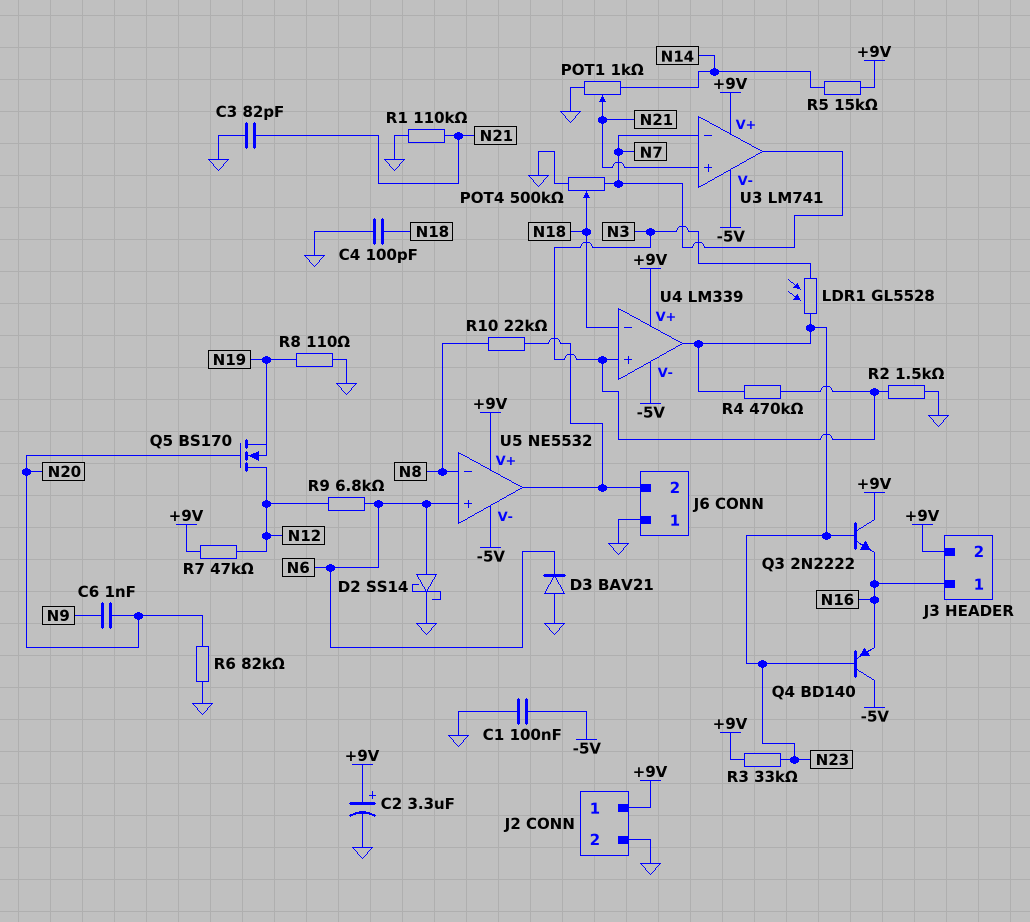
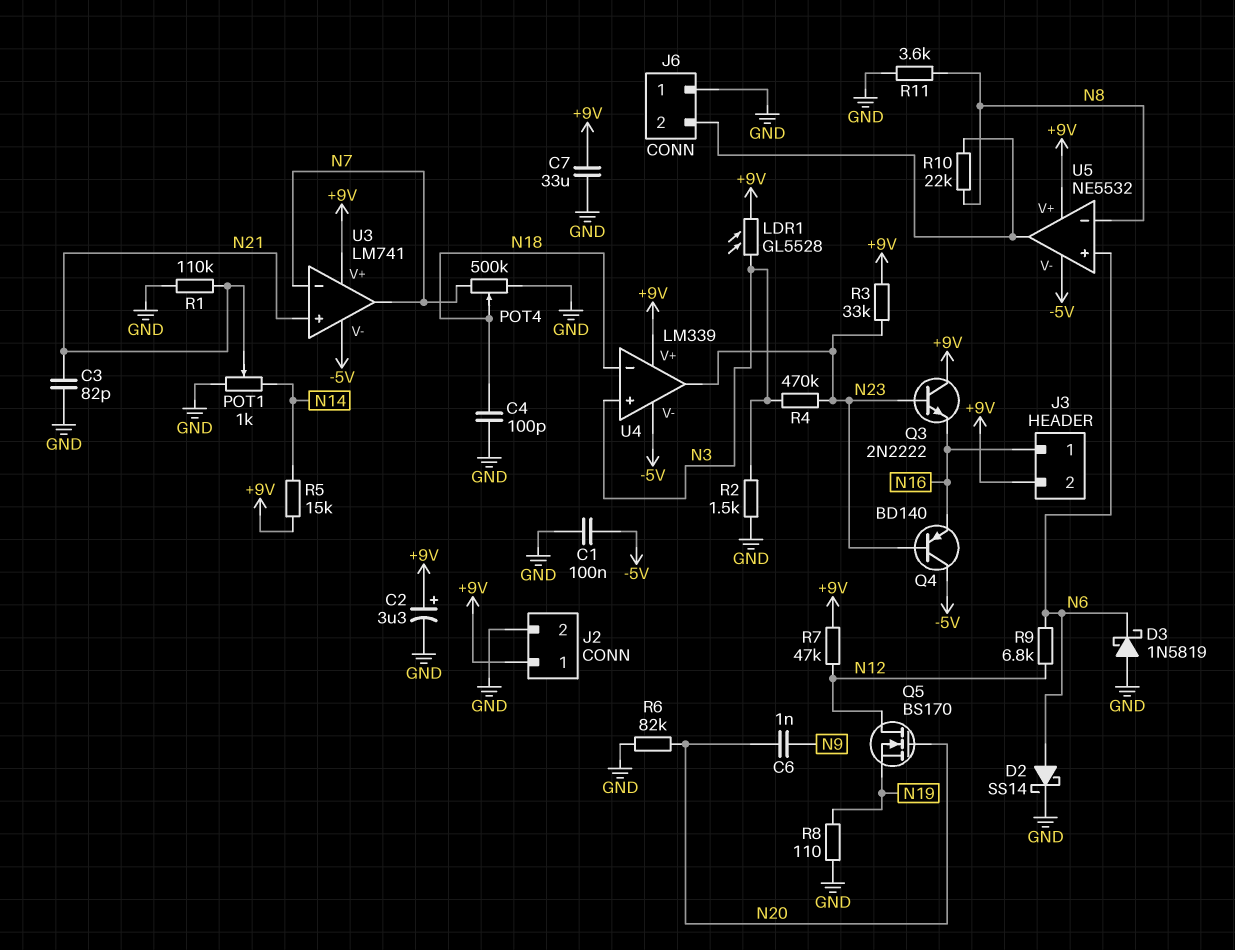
C7: none -> 33uF (+9V, GND)
D3: diode BAV21 (A GND, K N6) -> schottky 1N5819 (A GND, K N6)
LDR1: GL5528 (N3, N23) -> GL5528 (+9V, N3)
R11: none -> 3.6k (GND, N8)

